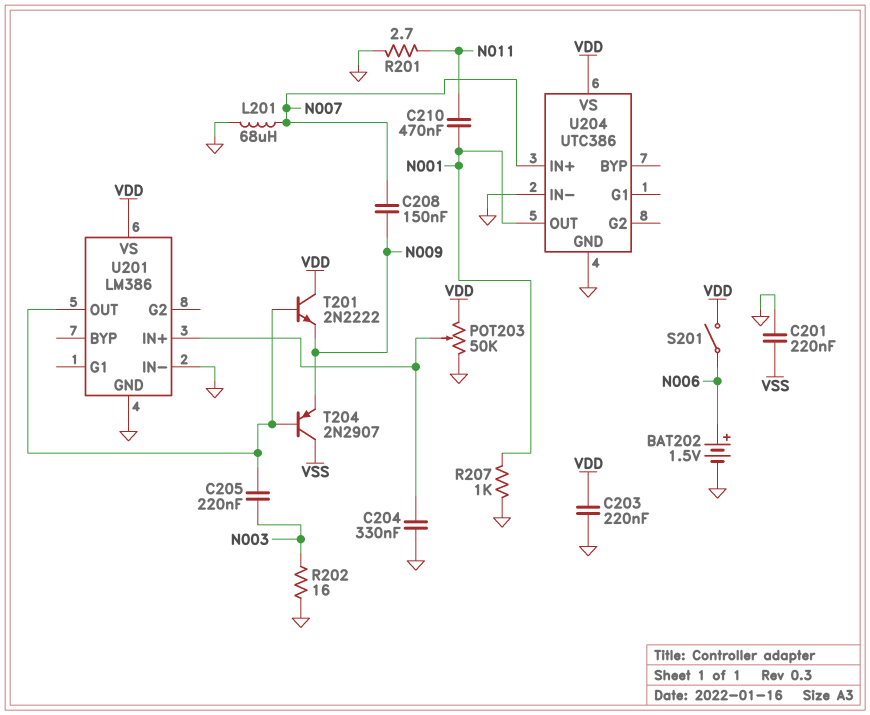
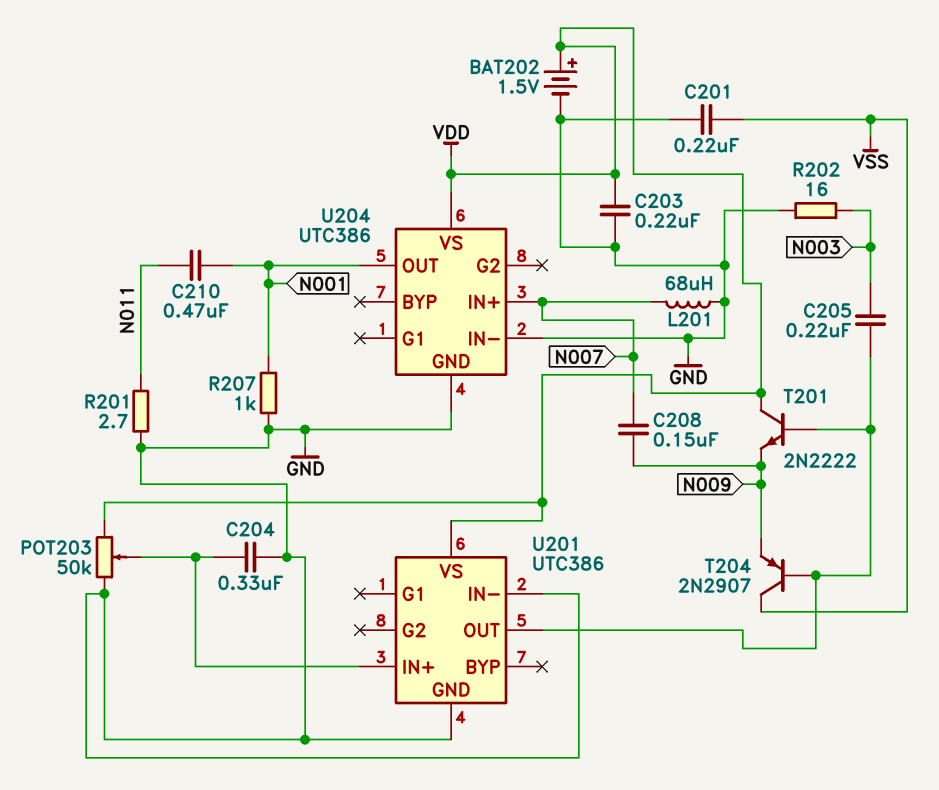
BAT202: 1.5V (plus N006, minus GND) -> 1.5V (plus VDD, minus GND)
S201: switch (N006, VDD) -> none
U201: LM386 -> UTC386

